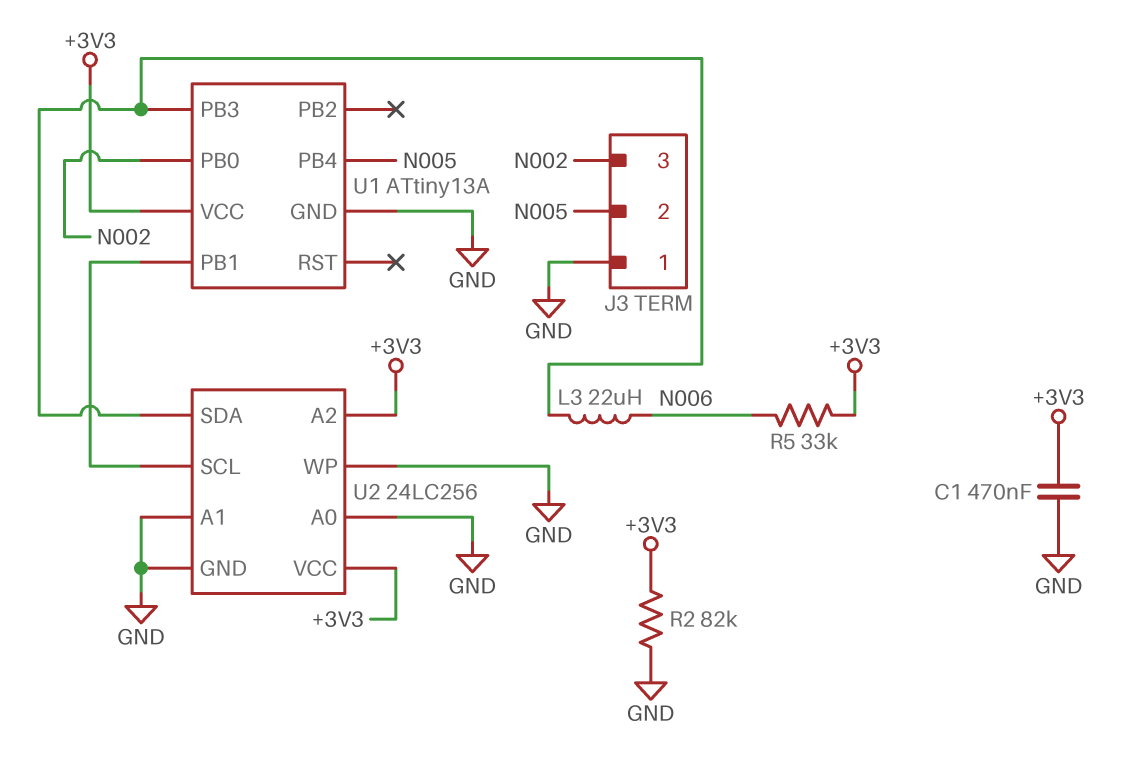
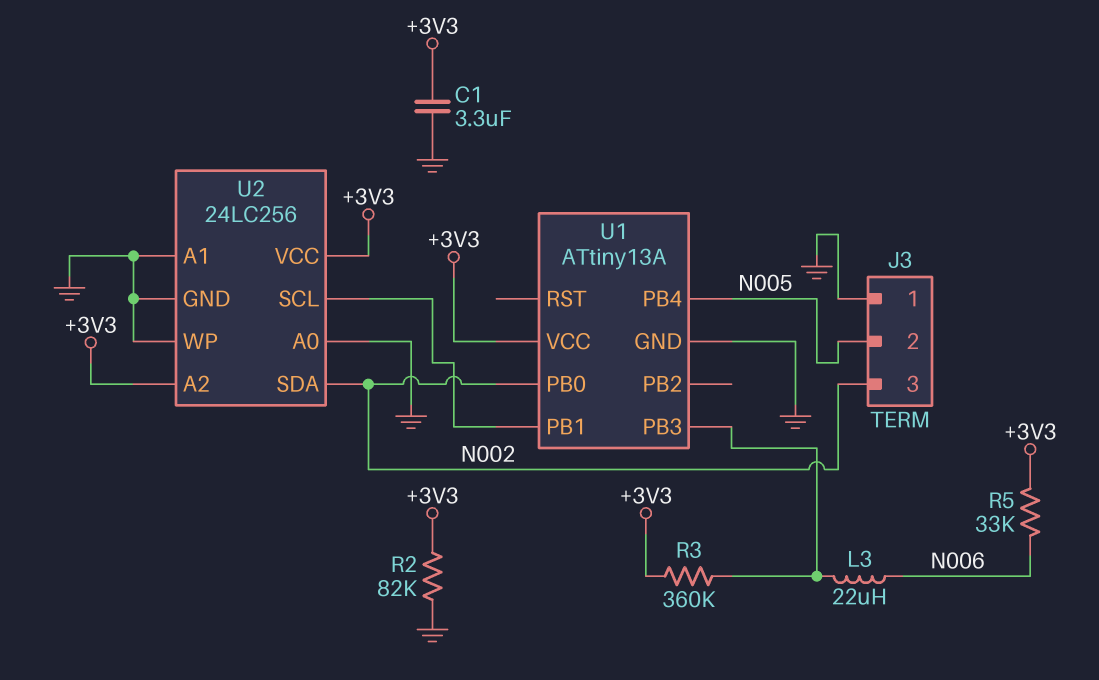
C1: 470nF (+3V3, GND) -> 3.3uF (+3V3, GND)
R3: none -> 360k (+3V3, U1/PB3)
U2 pin SDA: U1/PB3 -> N002

